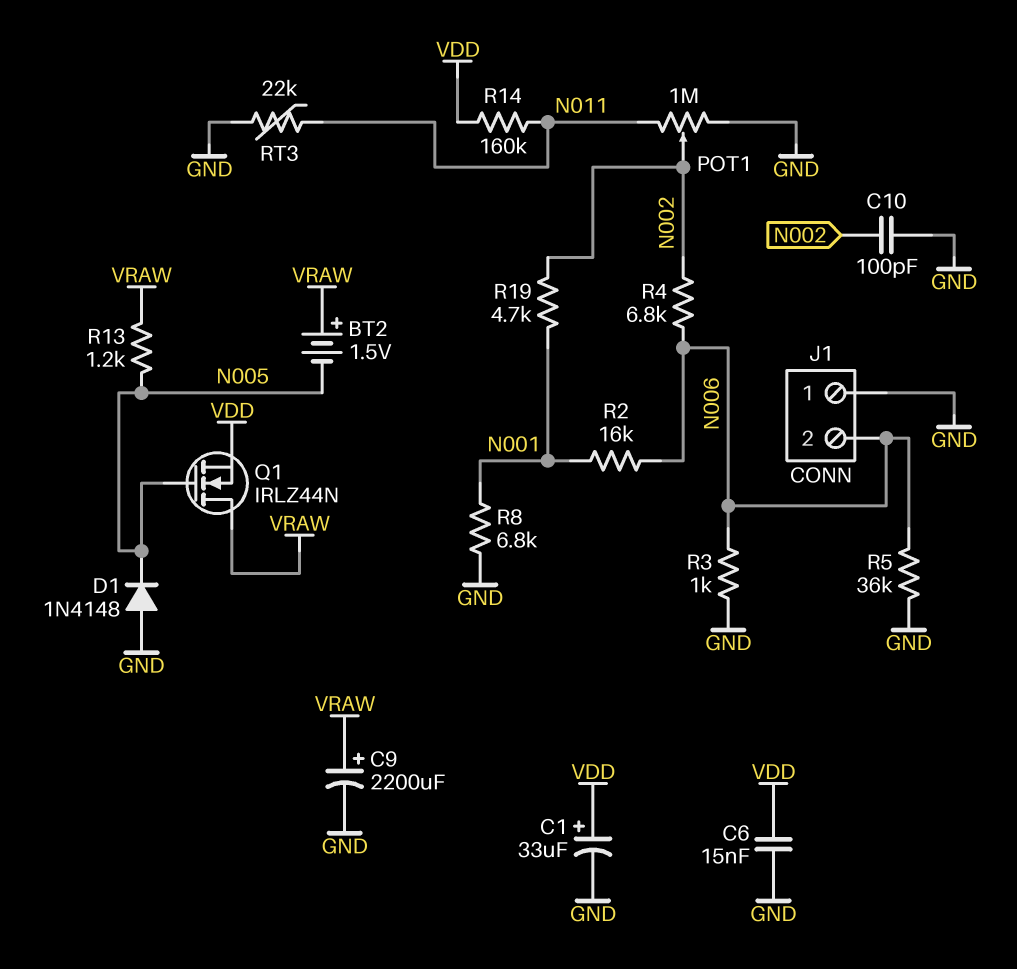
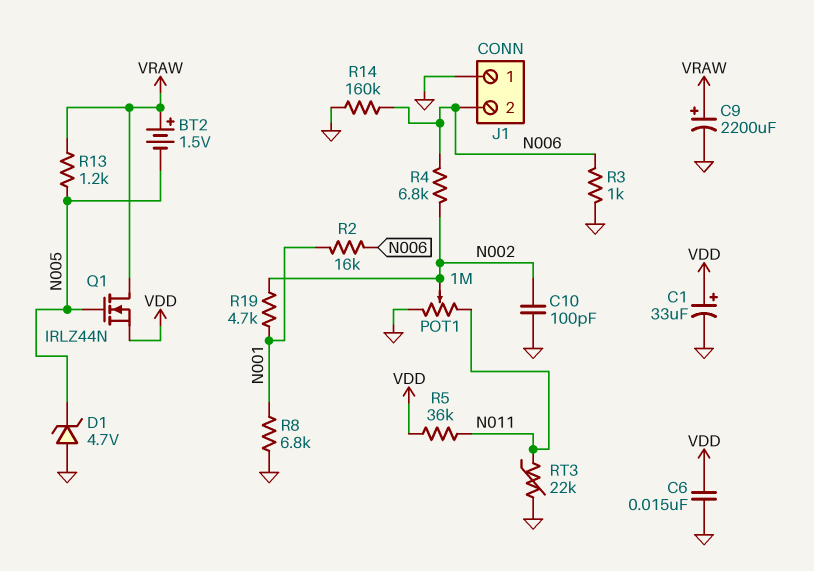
D1: diode 1N4148 (A GND, K N005) -> zener 4.7V (A GND, K N005)
R5: 36k (GND, N006) -> 36k (N011, VDD)
R14: 160k (N011, VDD) -> 160k (GND, N006)

